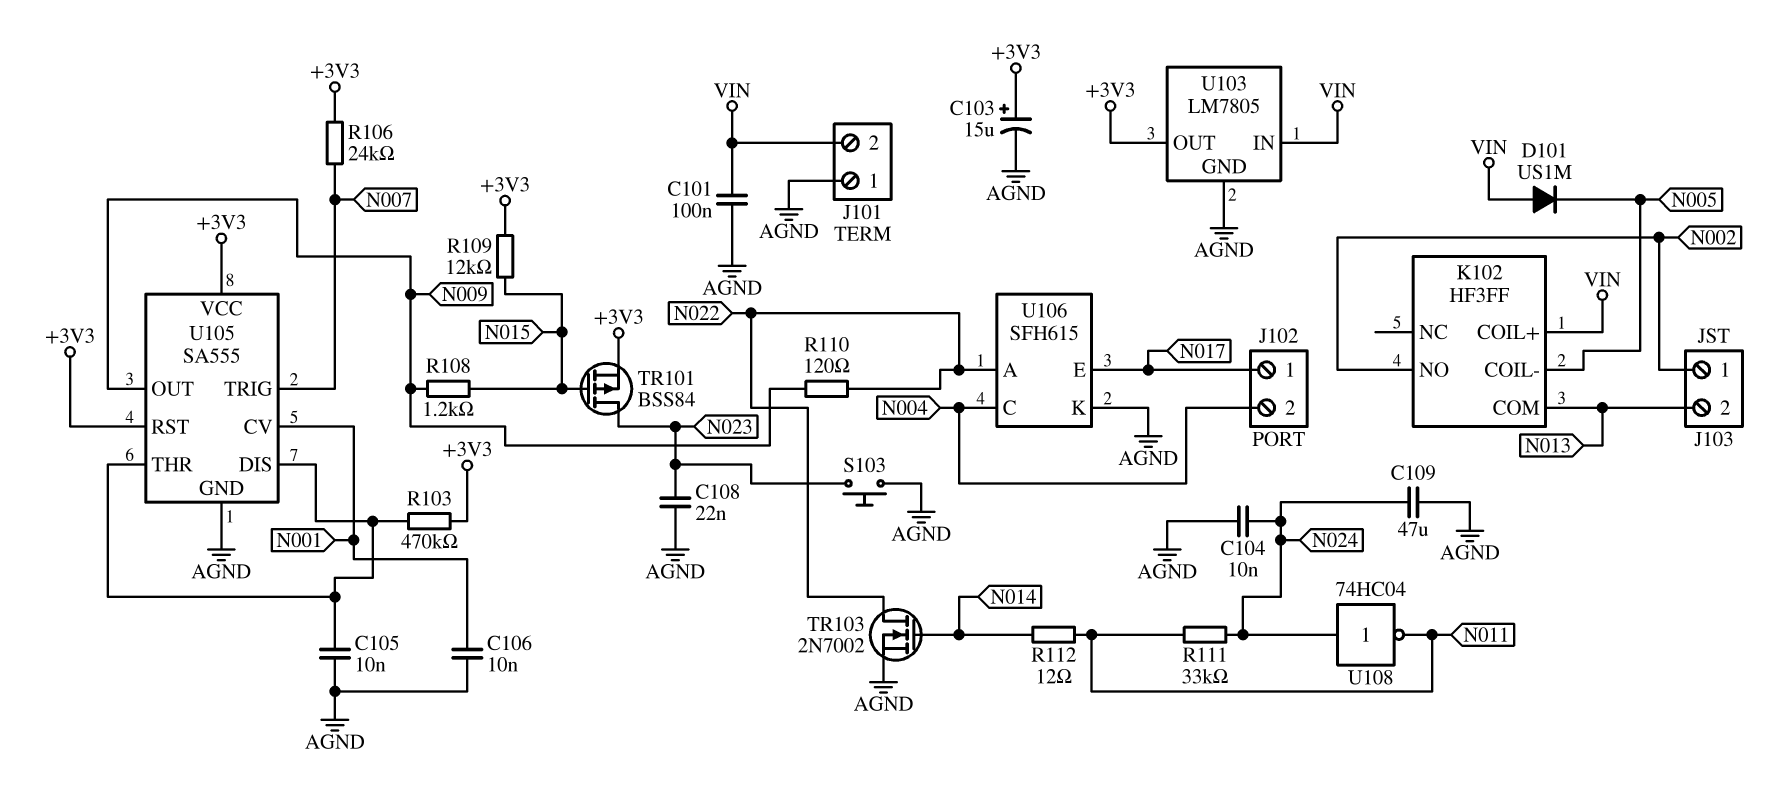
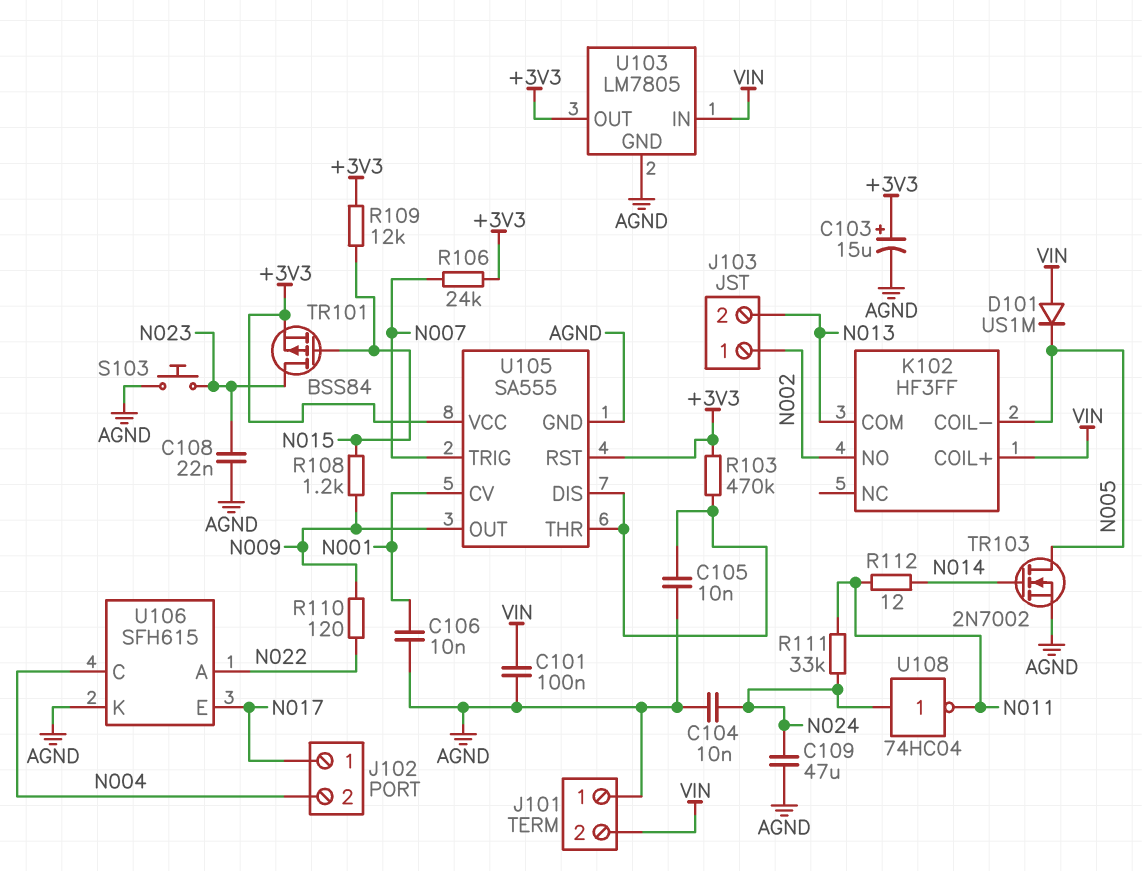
TR103: NMOS 2N7002 (G N014, D N022, S AGND) -> NMOS 2N7002 (G N014, D N005, S AGND)

